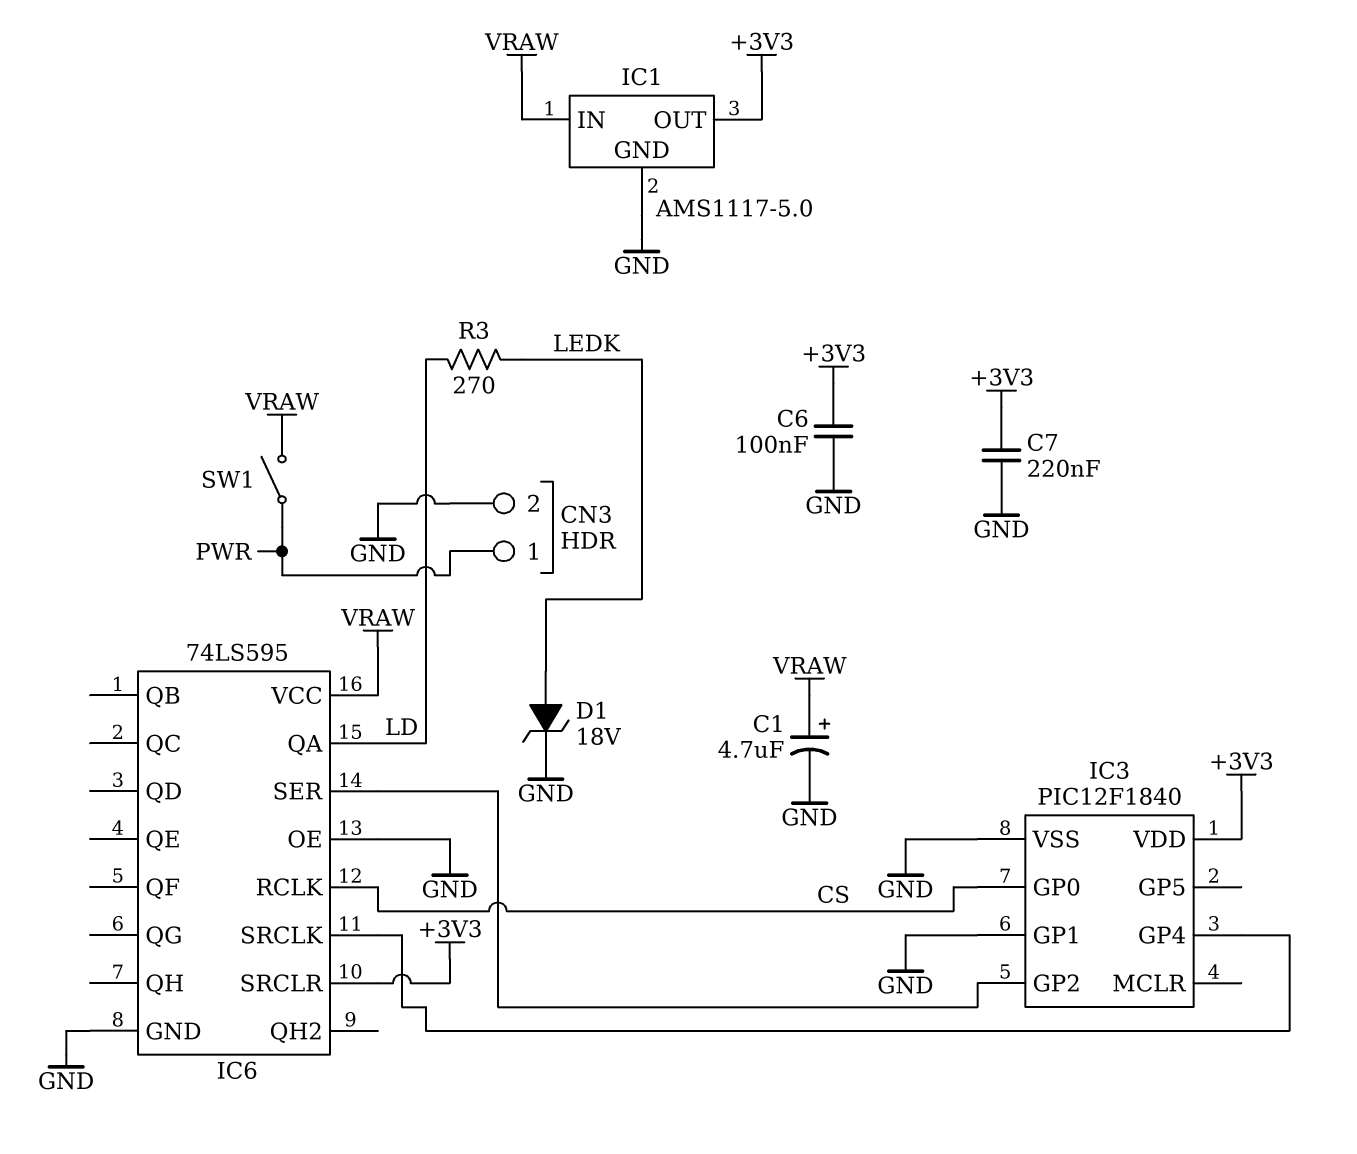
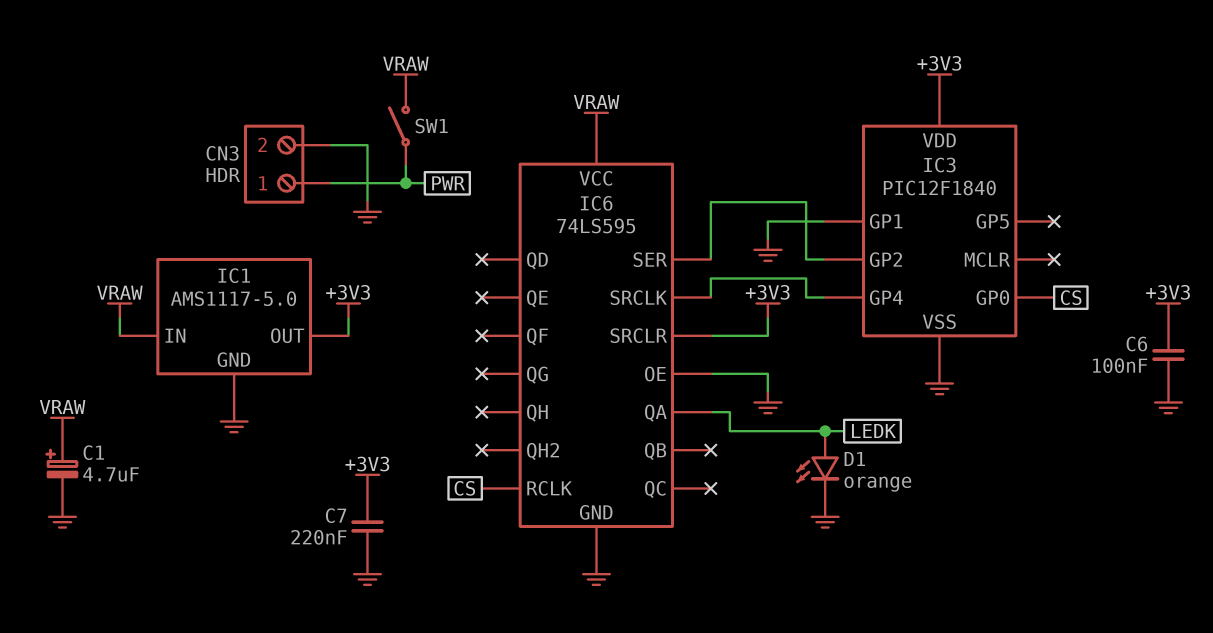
D1: zener 18V (A LEDK, K GND) -> LED orange (A LEDK, K GND)
IC6 pin QA: LD -> LEDK
R3: 270 (LD, LEDK) -> none

